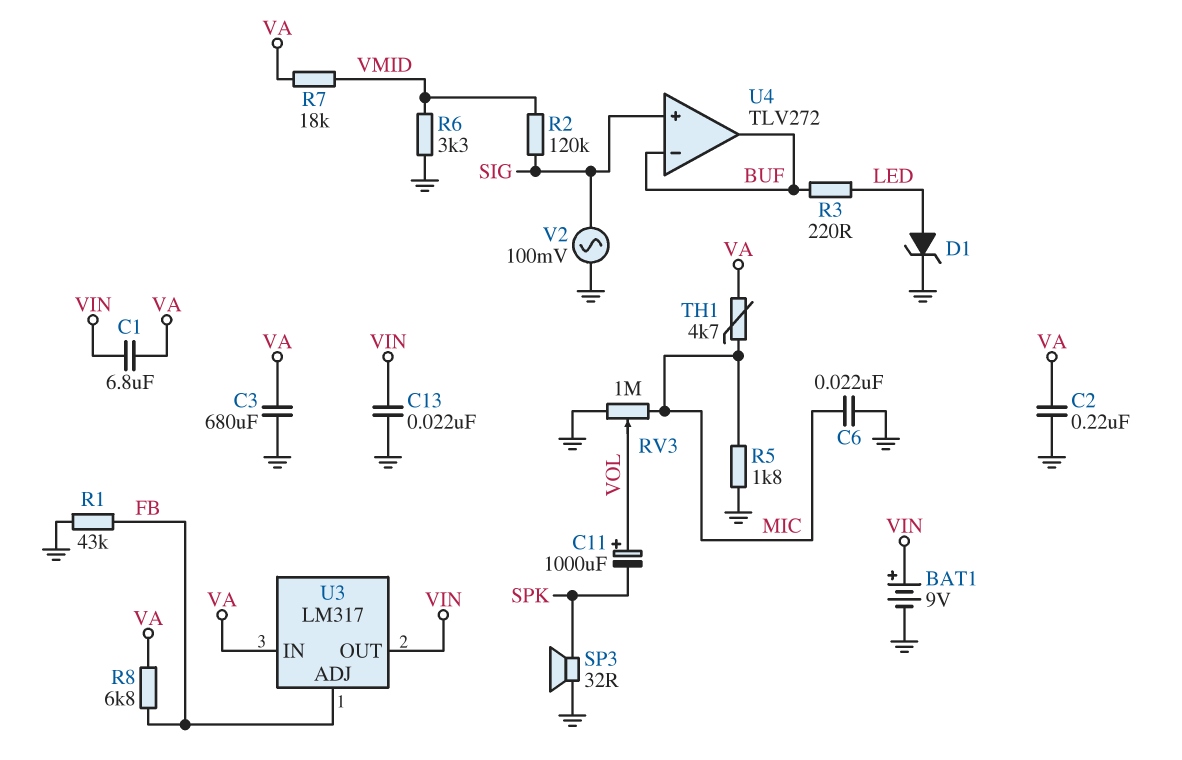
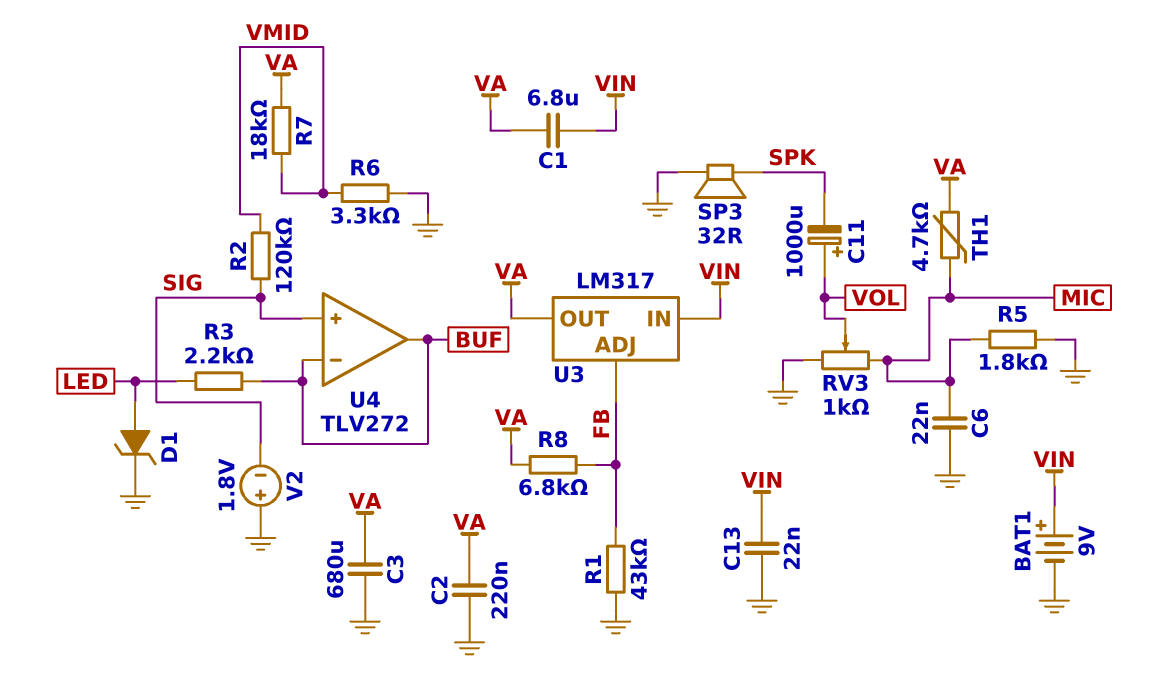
R3: 220 (BUF, LED) -> 2.2k (BUF, LED)
RV3: 1M (GND, MIC, wiper VOL) -> 1k (GND, MIC, wiper VOL)
U3 pin IN: VA -> VIN
U3 pin OUT: VIN -> VA
V2: AC 100mV (GND, SIG) -> 1.8V (plus GND, minus SIG)

